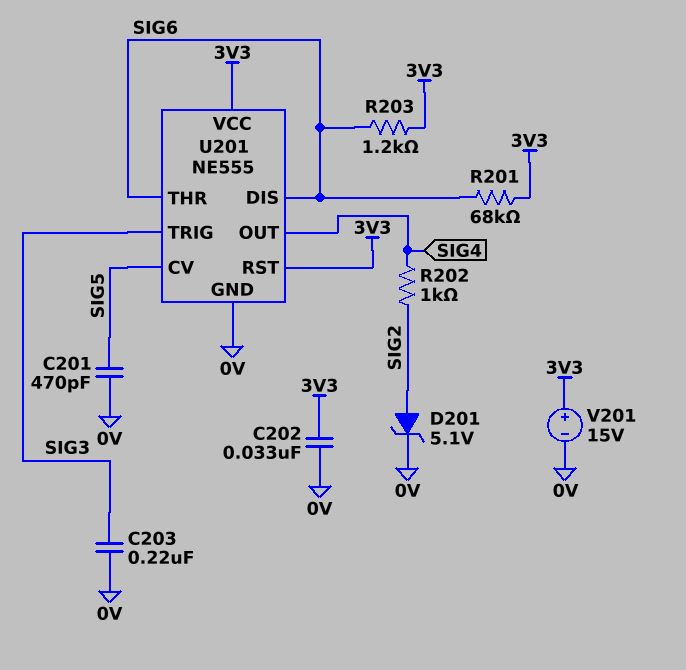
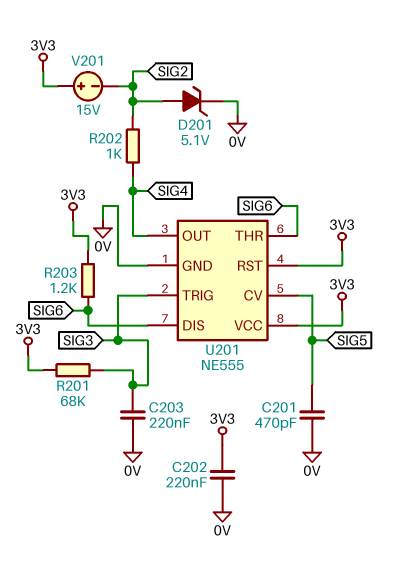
C202: 33nF (0V, 3V3) -> 220nF (0V, 3V3)
R201: 68k (3V3, SIG6) -> 68k (3V3, SIG3)
V201: 15V (plus 3V3, minus 0V) -> 15V (plus 3V3, minus SIG2)

